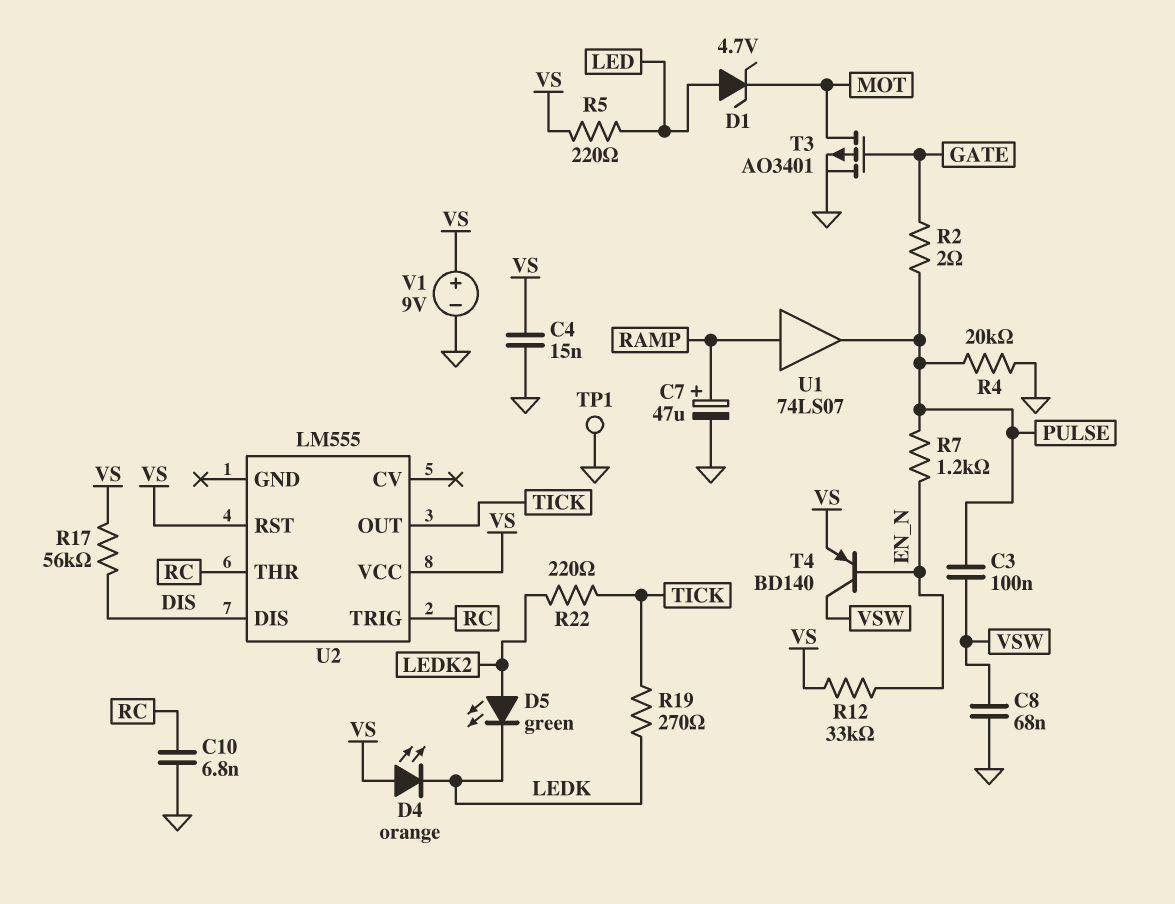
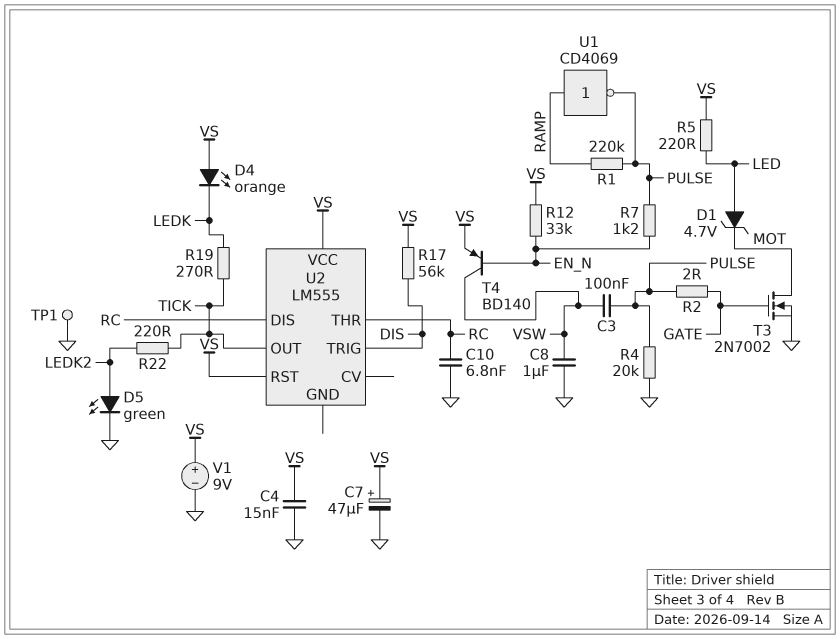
C7: 47uF (plus RAMP, minus GND) -> 47uF (plus VS, minus GND)
C8: 68nF (GND, VSW) -> 1uF (GND, VSW)
D5: LED green (A LEDK2, K LEDK) -> LED green (A LEDK2, K GND)
R1: none -> 220k (PULSE, RAMP)
T3: PMOS AO3401 (G GATE, D MOT, S GND) -> NMOS 2N7002 (G GATE, D MOT, S GND)
U1: buffer 74LS07 (in RAMP, out PULSE) -> NOT CD4069 (in RAMP, out PULSE)
U2 pin DIS: DIS -> RC
U2 pin TRIG: RC -> DIS

